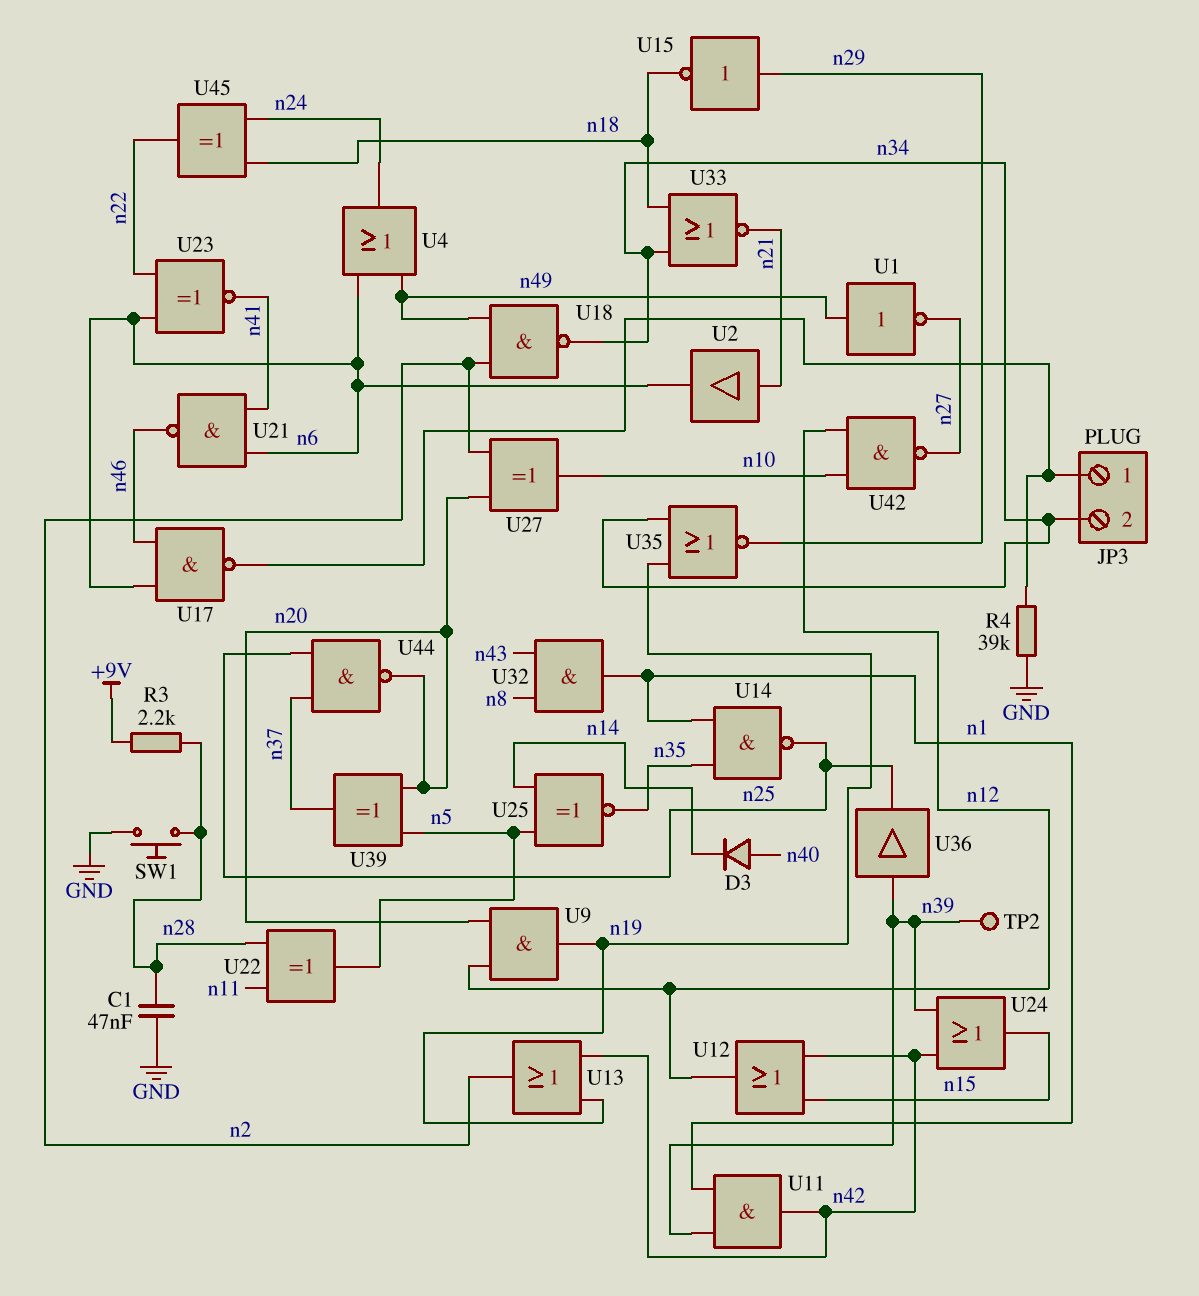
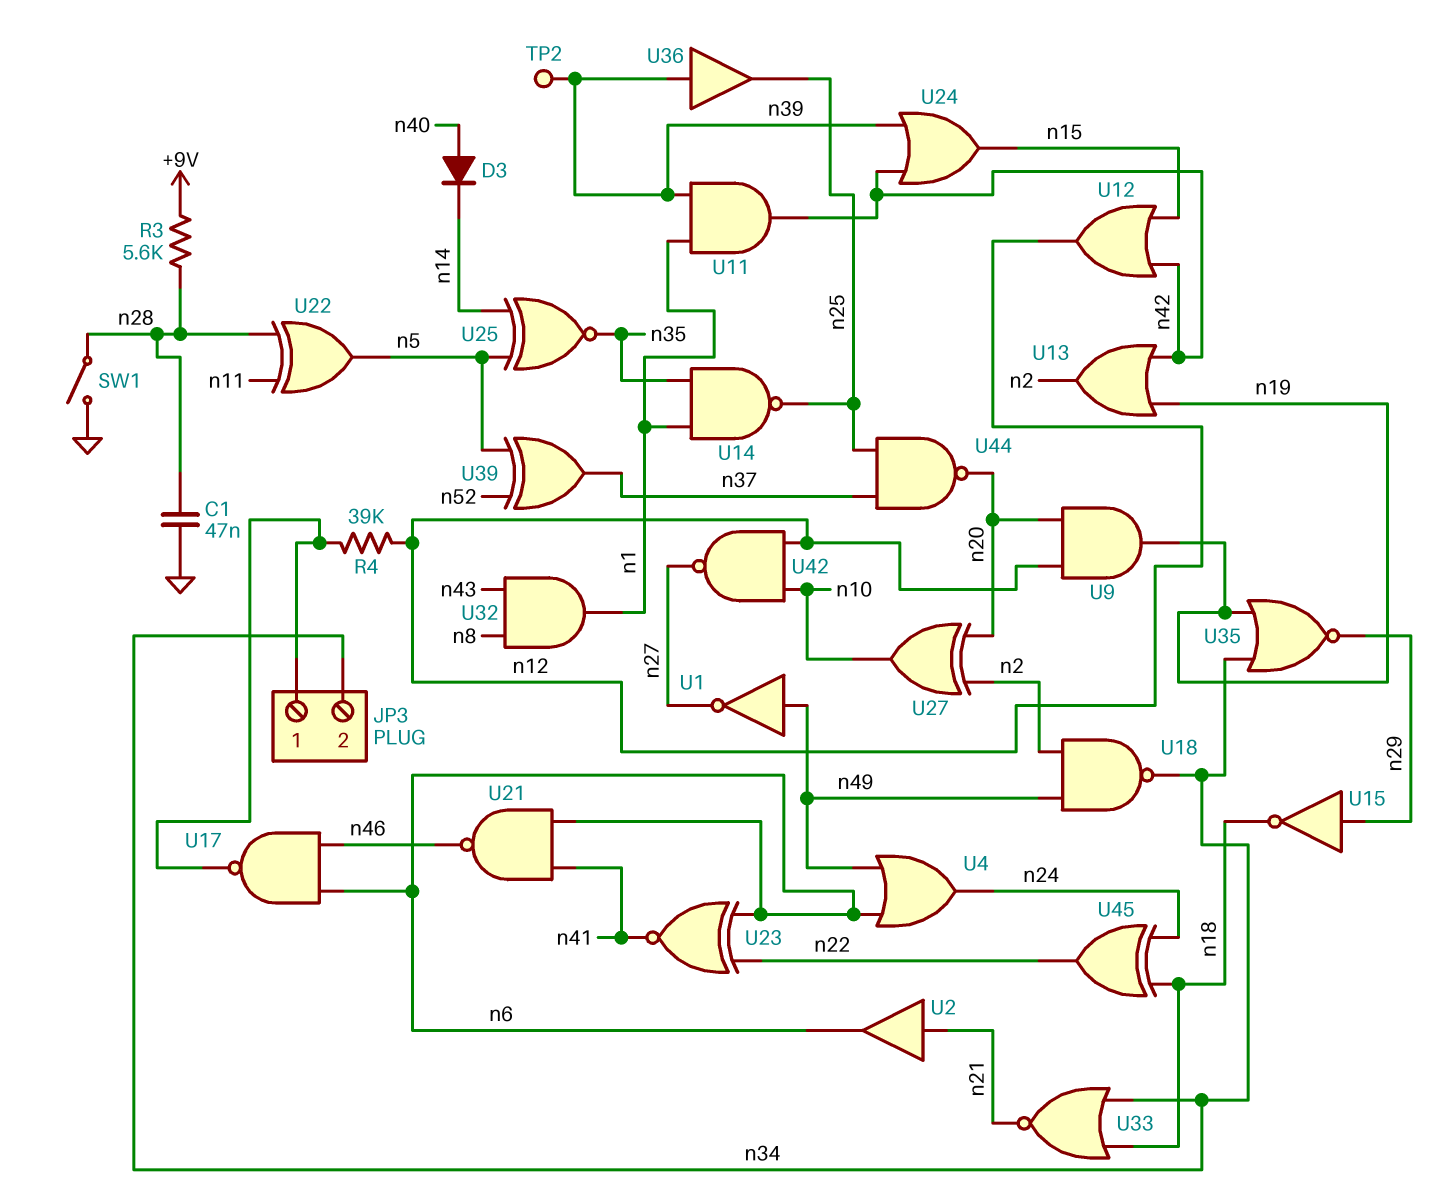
R3: 2.2k (+9V, n28) -> 5.6k (+9V, n28)
R4: 39k (GND, JP3/1) -> 39k (JP3/1, n12)
SW1: button (GND, n28) -> switch (GND, n28)
U39: XOR (in n5, in n20, out n37) -> XOR (in n5, in n52, out n37)

